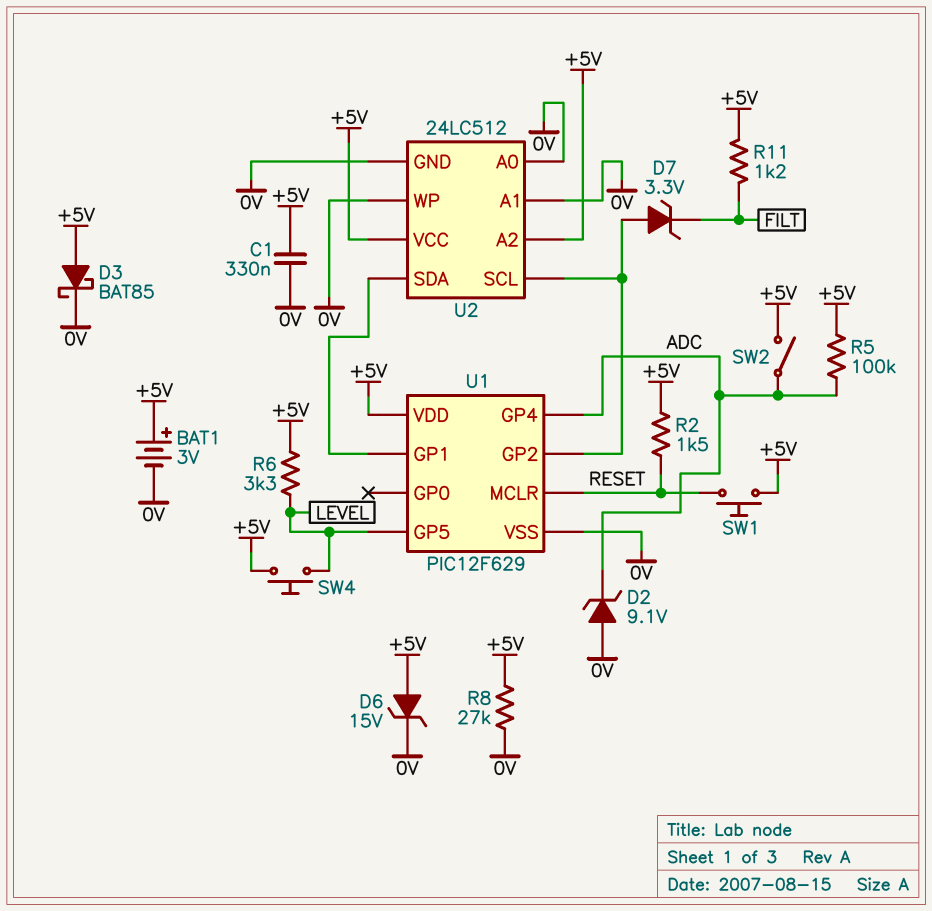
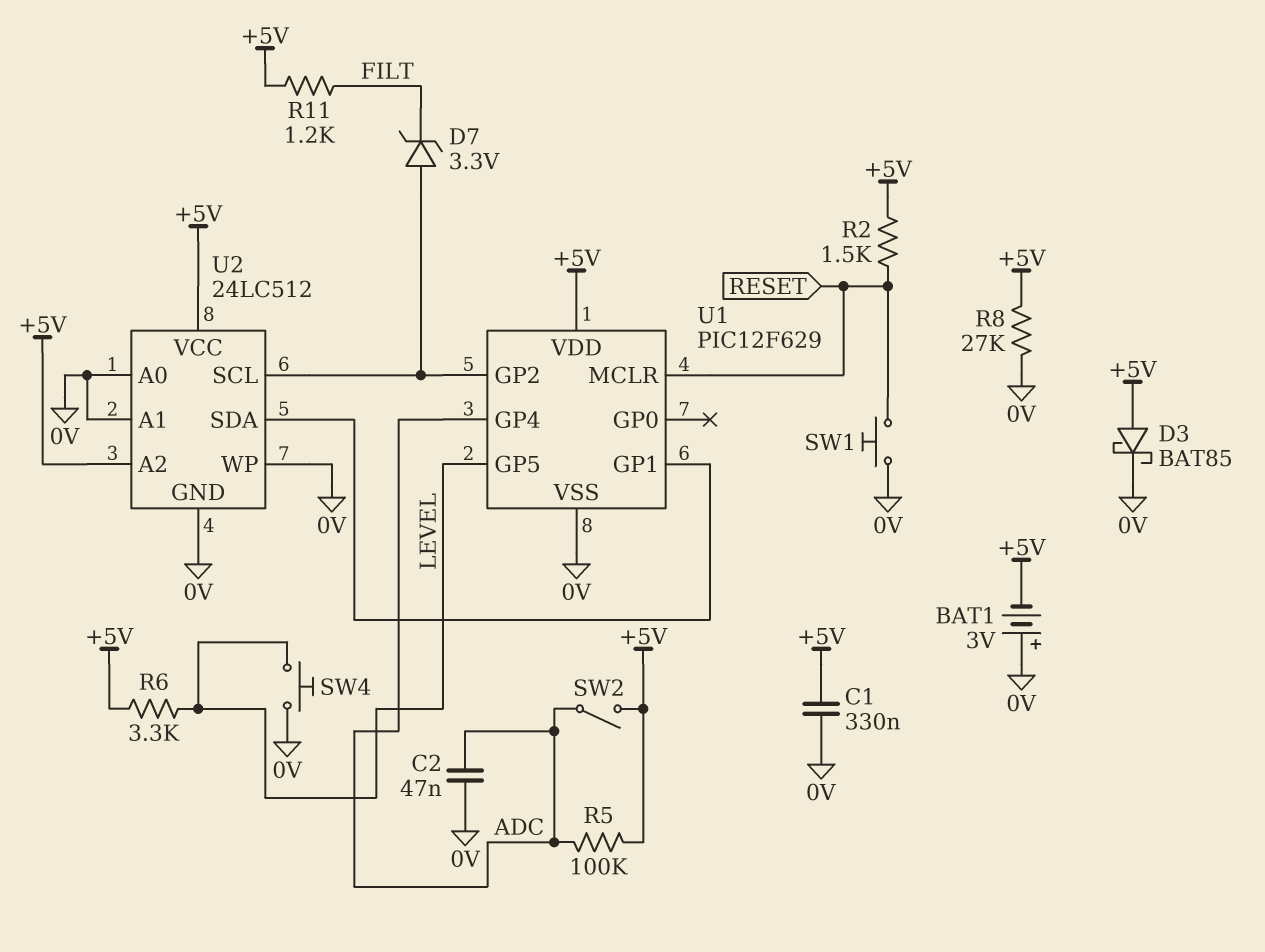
BAT1: 3V (plus +5V, minus 0V) -> 3V (plus 0V, minus +5V)
C2: none -> 47nF (0V, ADC)
D2: zener 9.1V (A 0V, K ADC) -> none
D6: zener 15V (A +5V, K 0V) -> none
SW1: button (+5V, RESET) -> button (0V, RESET)
SW4: button (+5V, LEVEL) -> button (0V, LEVEL)

